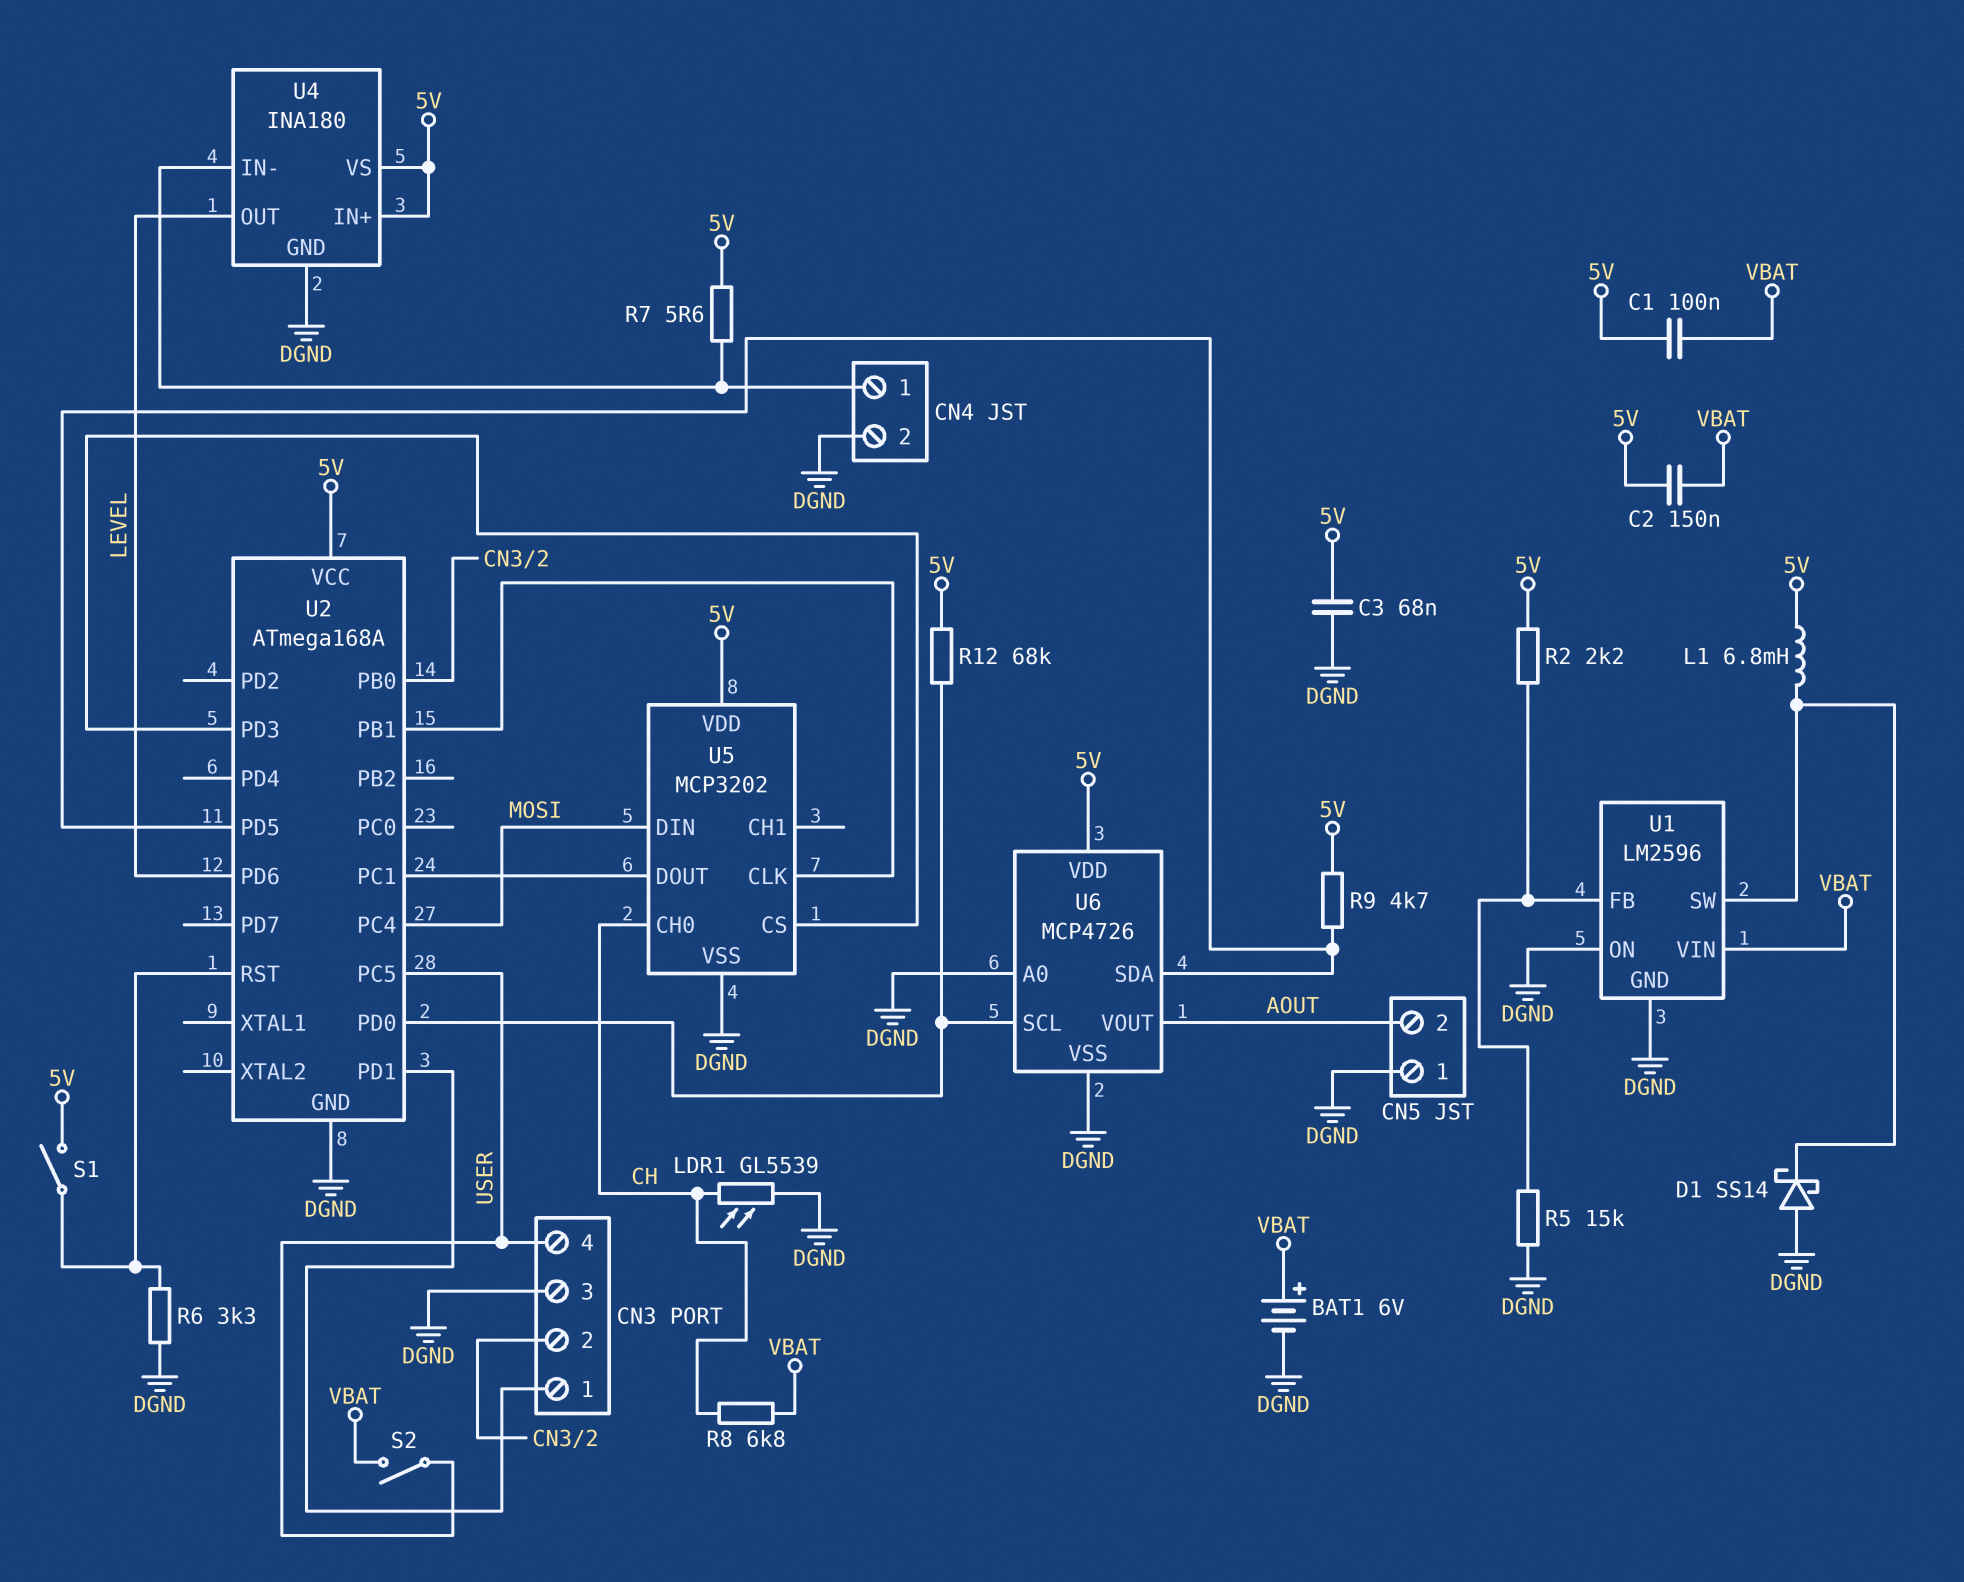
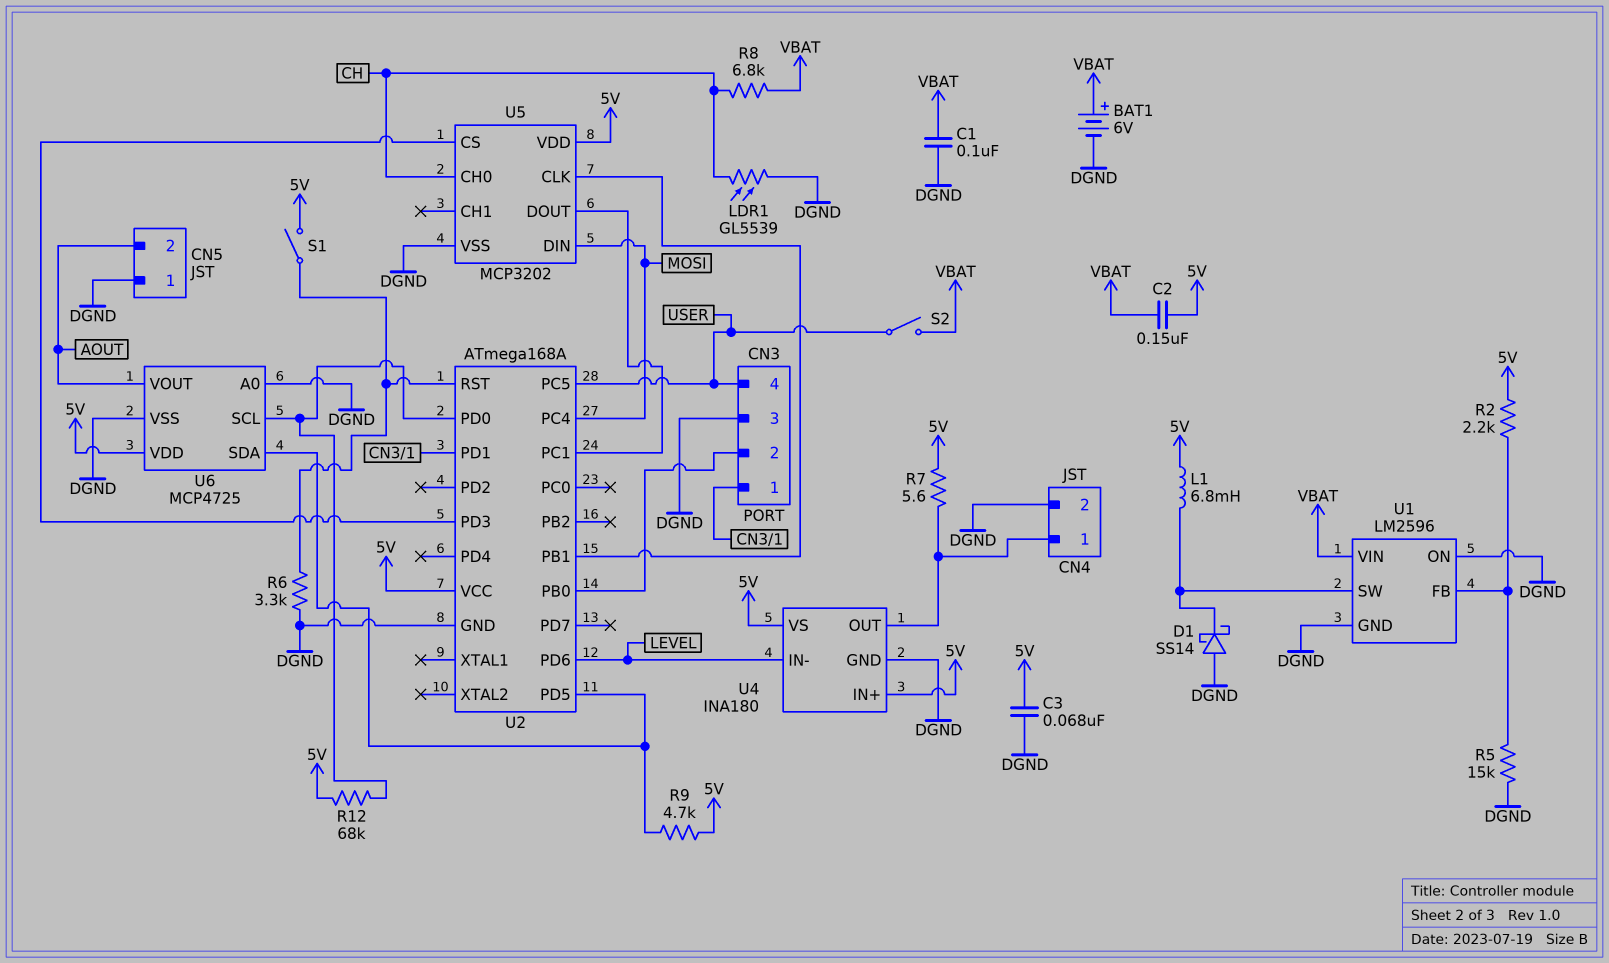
C1: 100nF (5V, VBAT) -> 100nF (DGND, VBAT)
U4 pin IN-: CN4/1 -> LEVEL
U4 pin OUT: LEVEL -> CN4/1
U6: MCP4726 -> MCP4725

